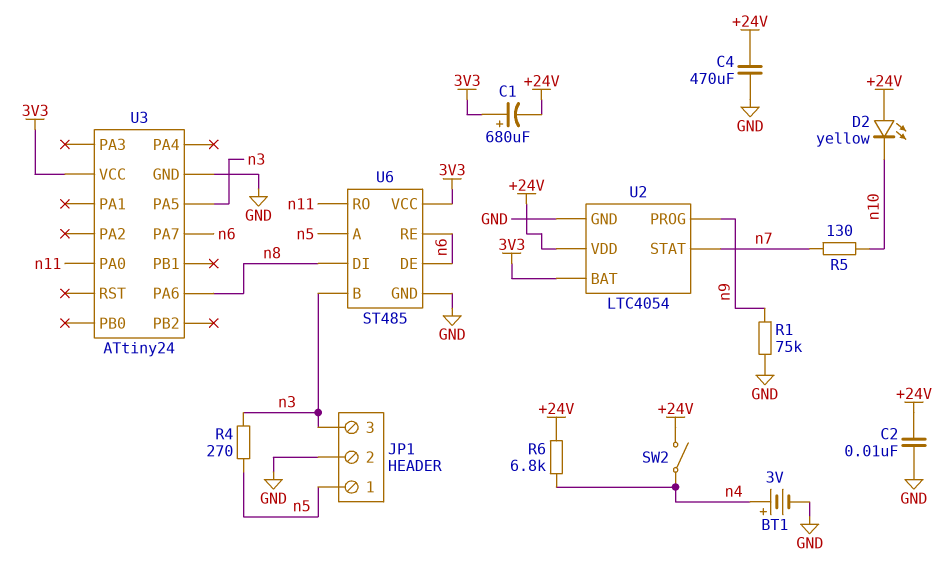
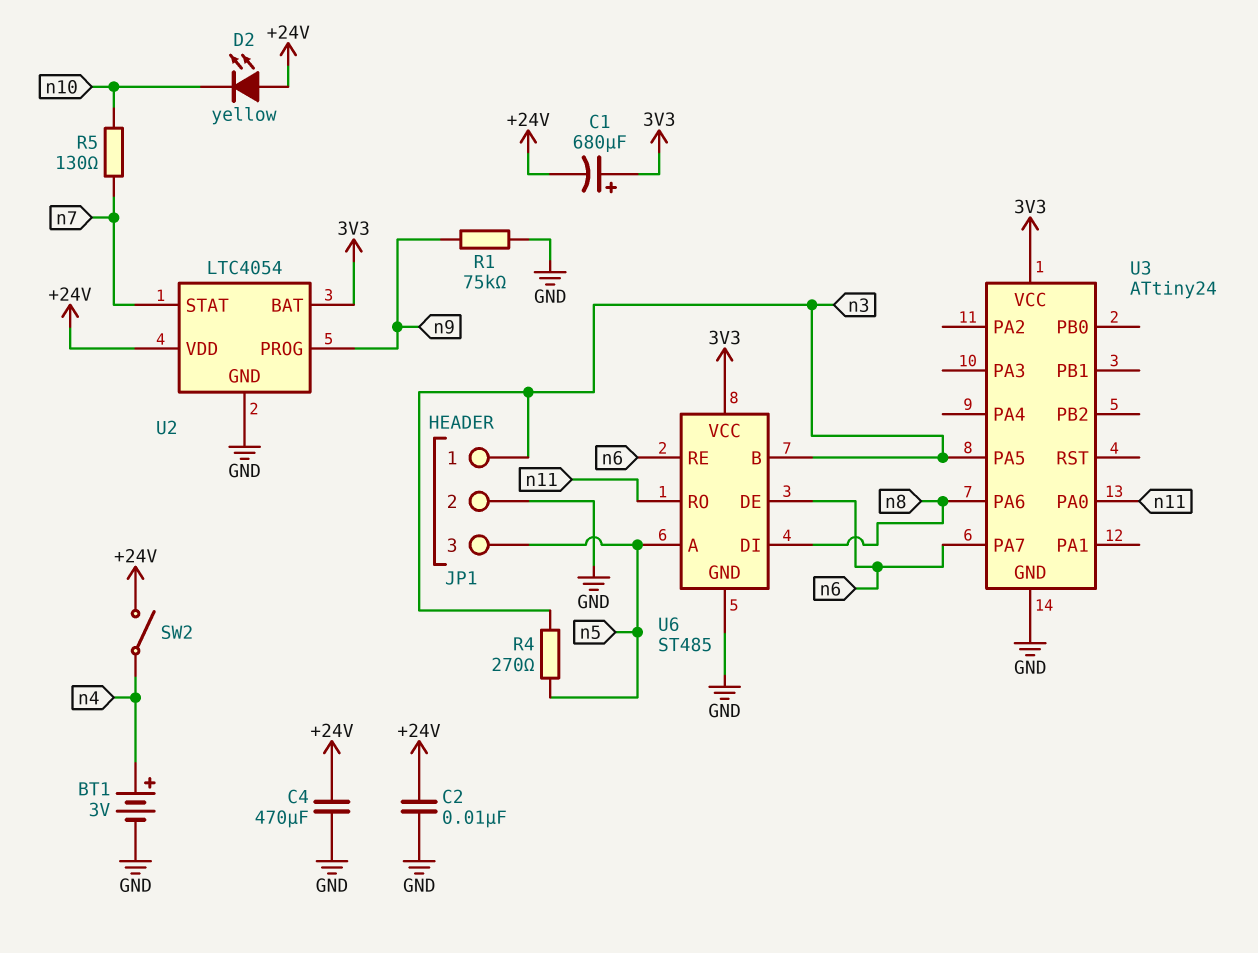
JP1 pin 1: n5 -> n3
JP1 pin 3: n3 -> n5
R6: 6.8k (+24V, n4) -> none

